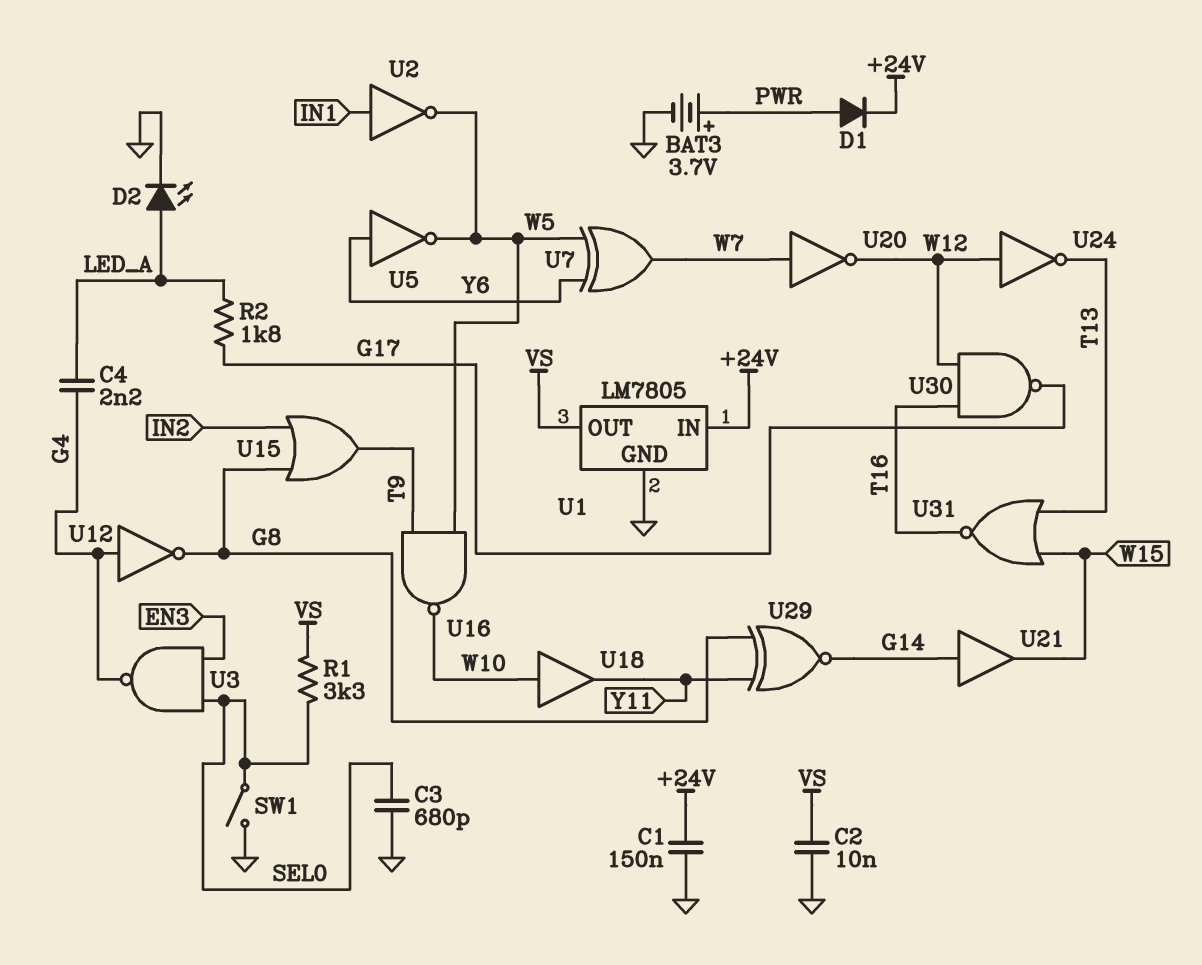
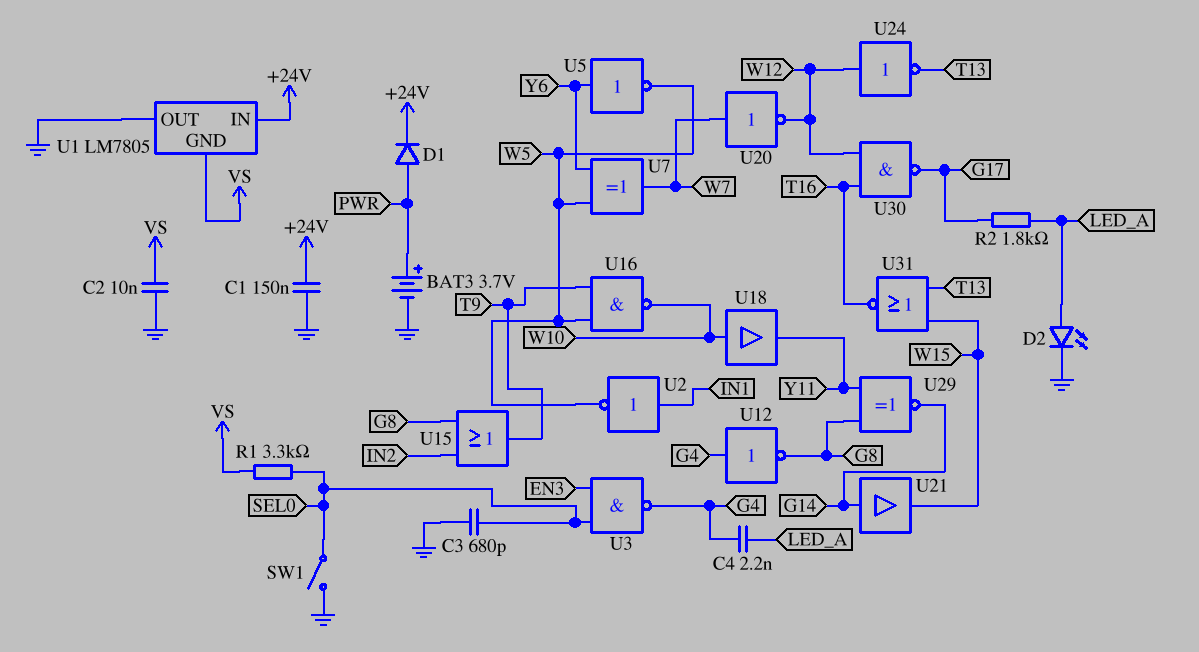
U1 pin GND: GND -> VS
U1 pin OUT: VS -> GND

